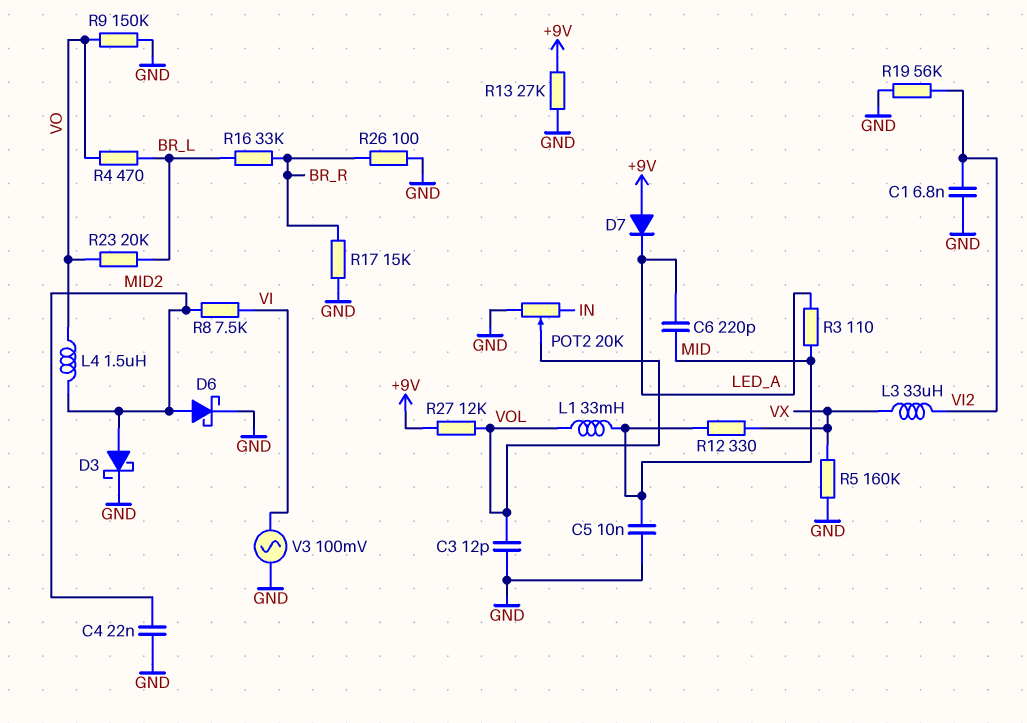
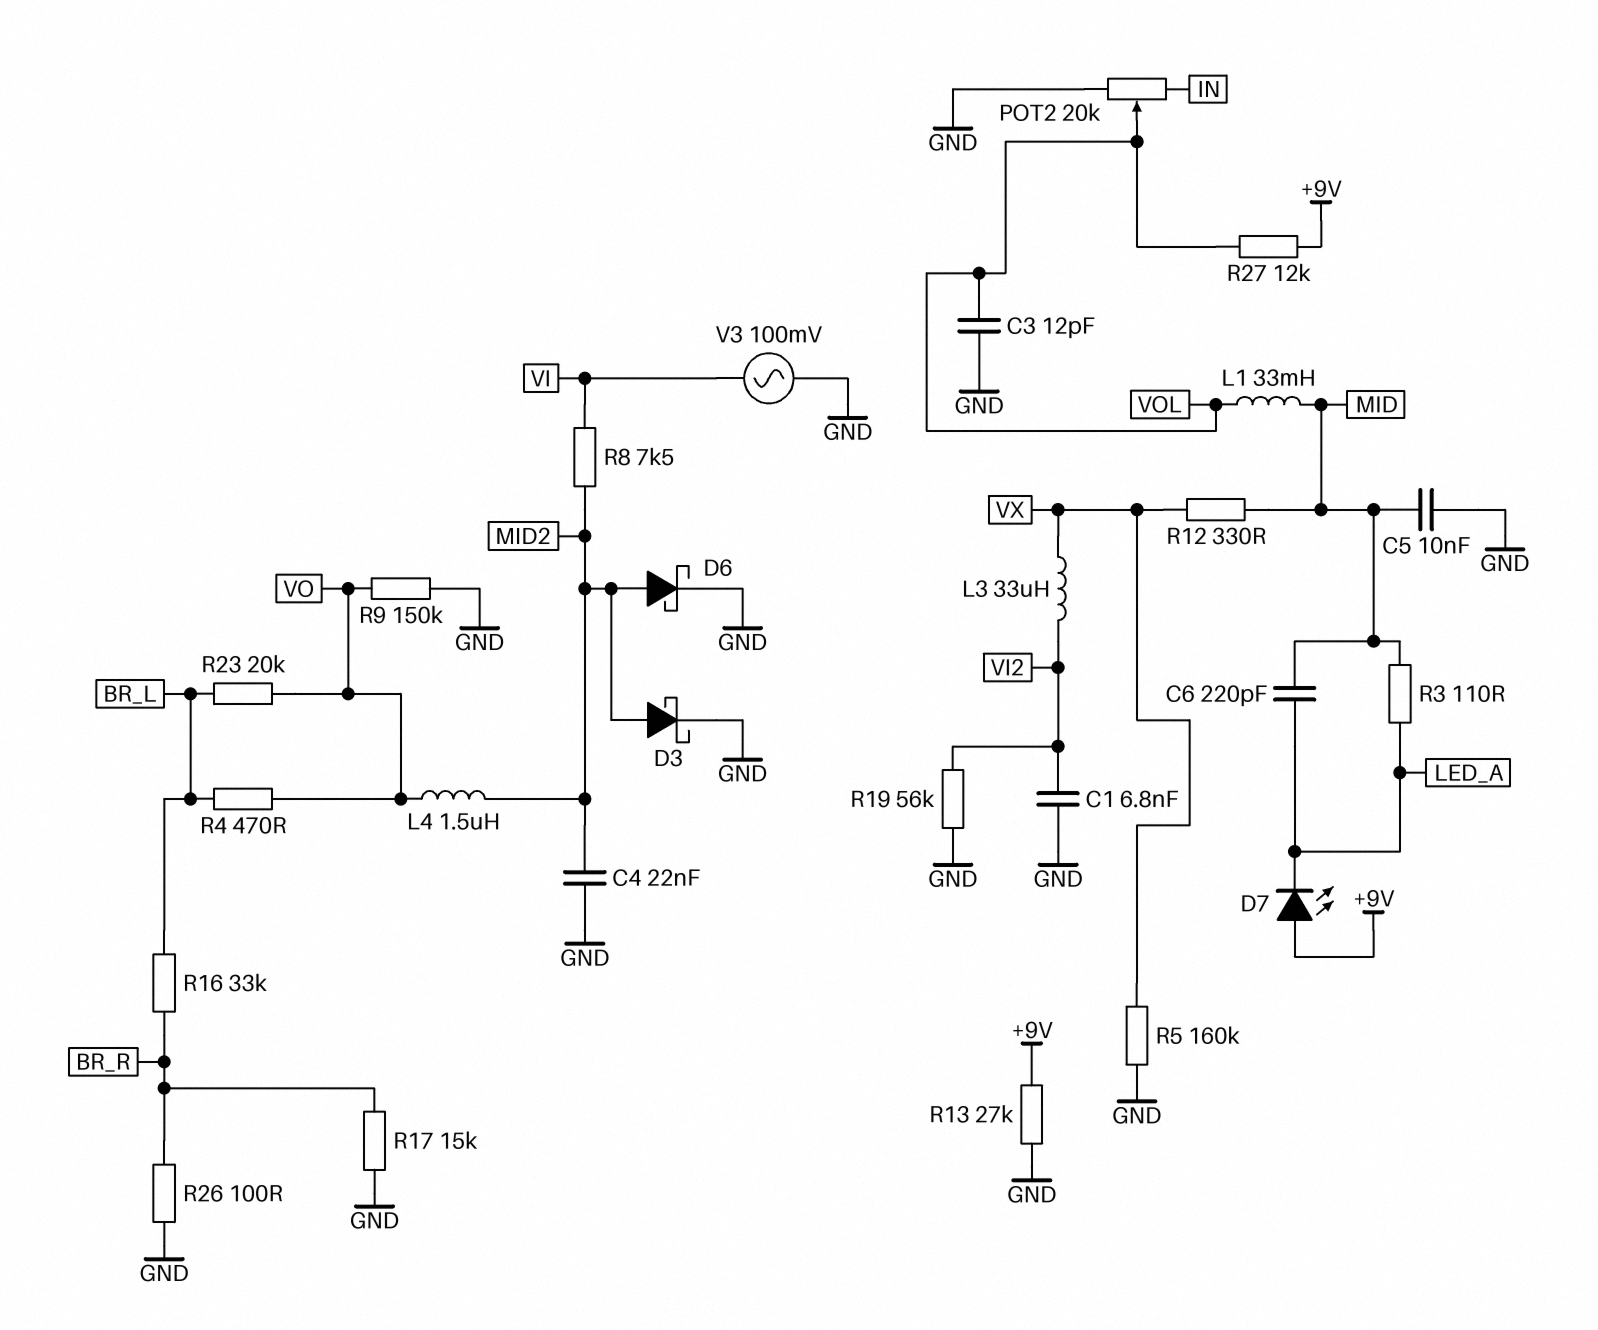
D7: diode (A +9V, K LED_A) -> LED (A +9V, K LED_A)

